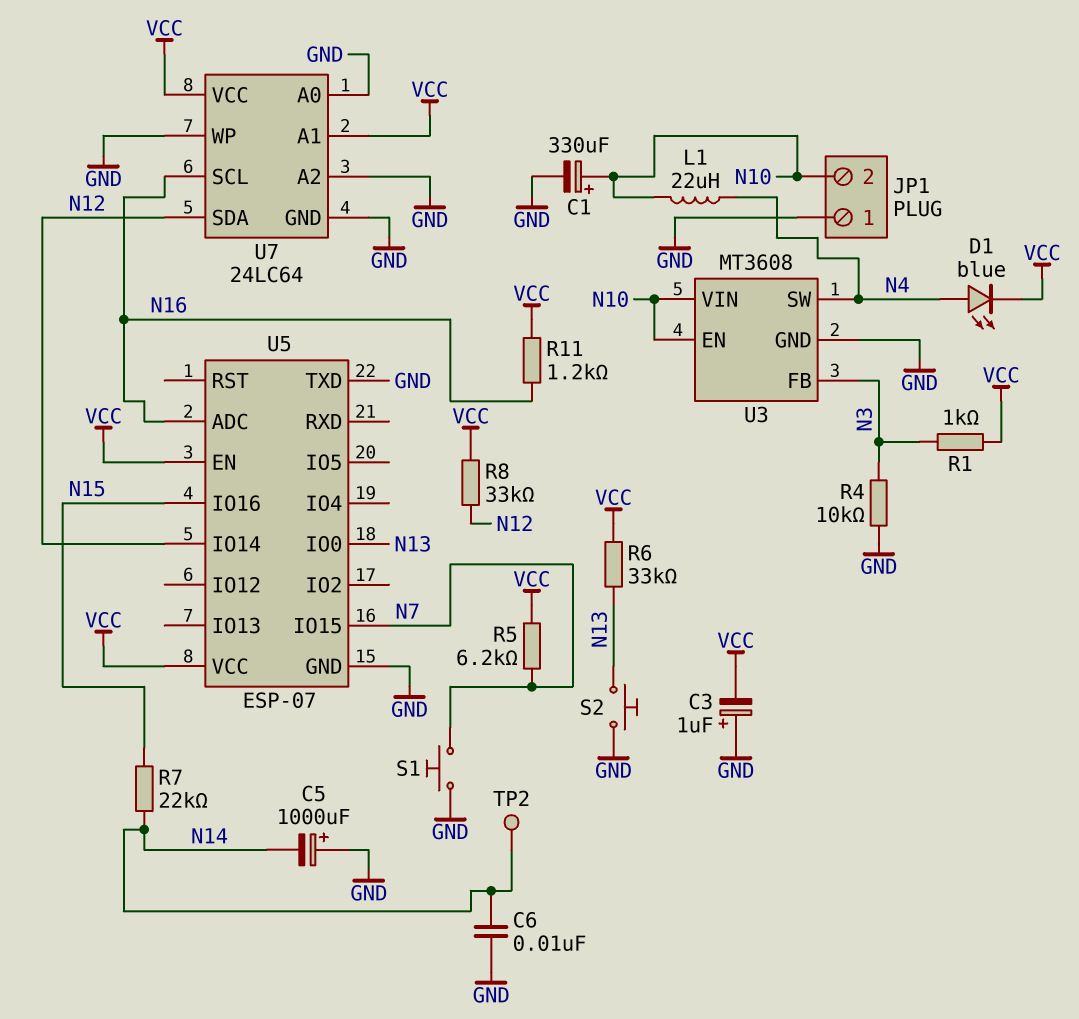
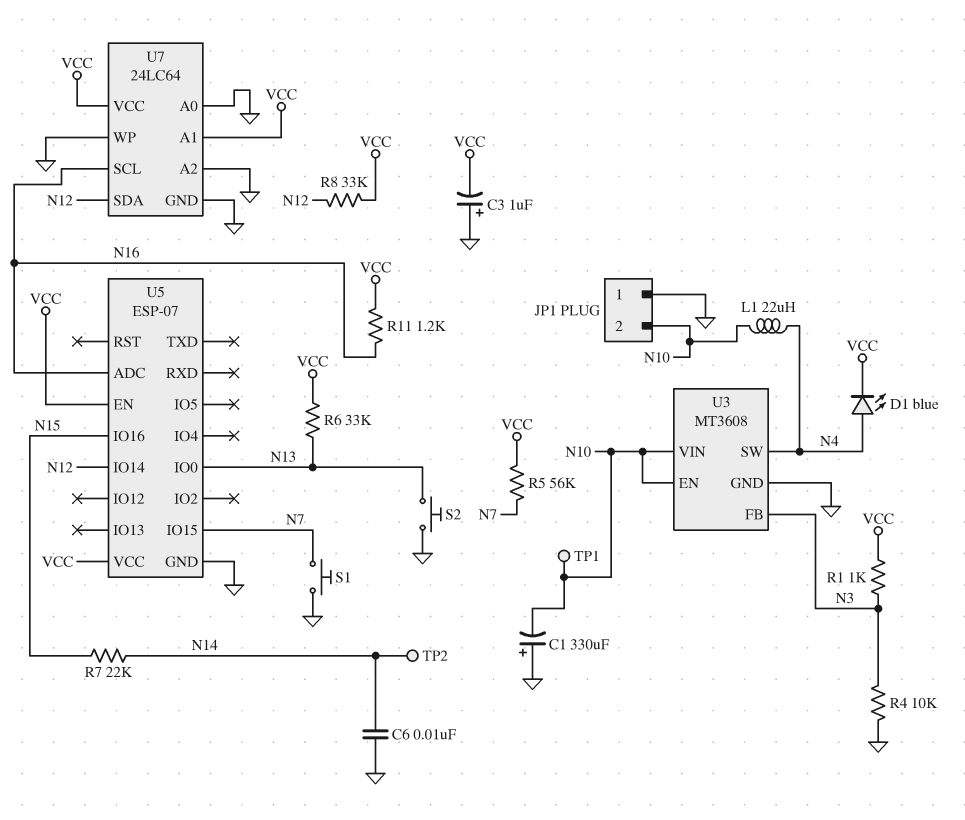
C1: 330uF (plus N10, minus GND) -> 330uF (plus GND, minus N10)
C5: 1000uF (plus GND, minus N14) -> none
R5: 6.2k (N7, VCC) -> 56k (N7, VCC)
TP1: none -> test point (N10)
U5 pin TXD: GND -> none

